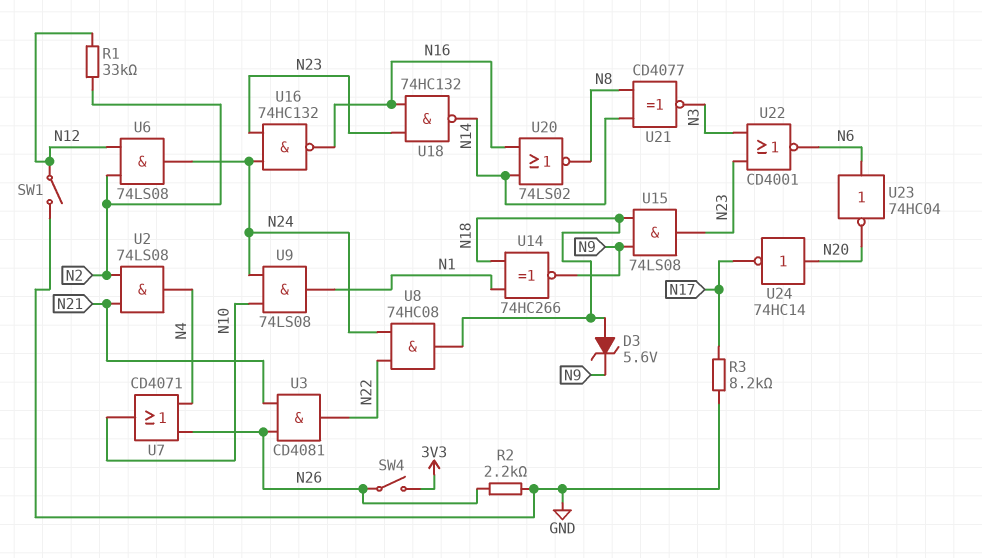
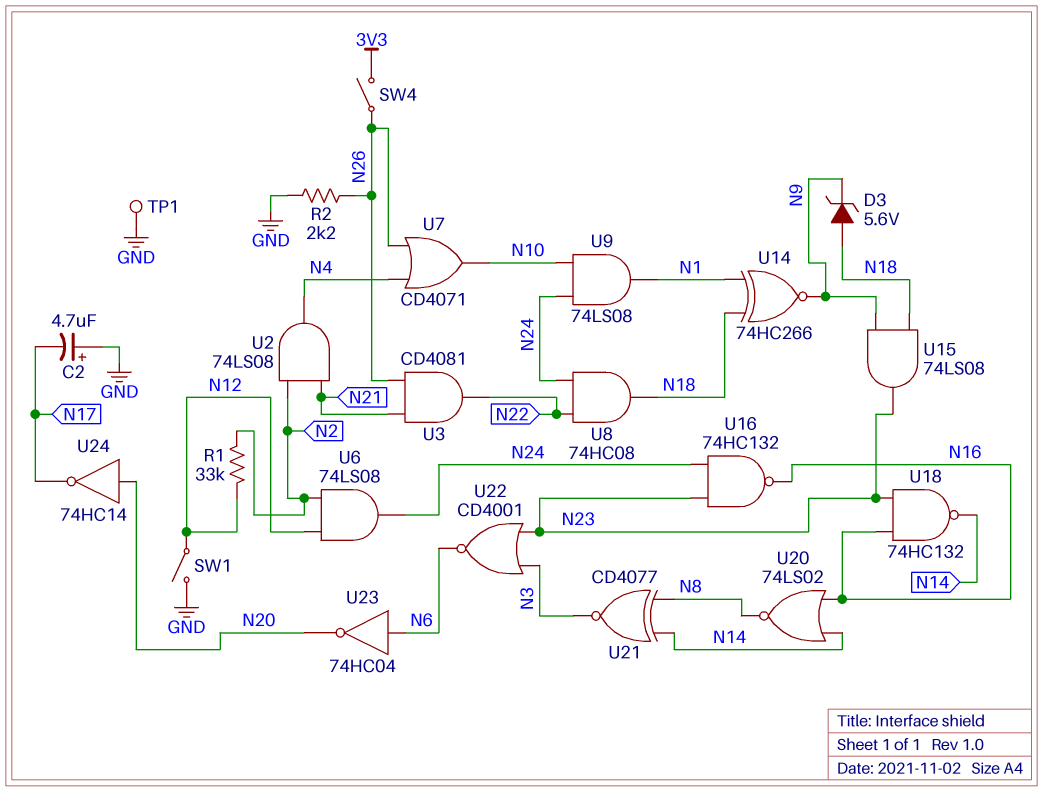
C2: none -> 4.7uF (plus GND, minus N17)
R3: 8.2k (GND, N17) -> none
TP1: none -> test point (GND)

